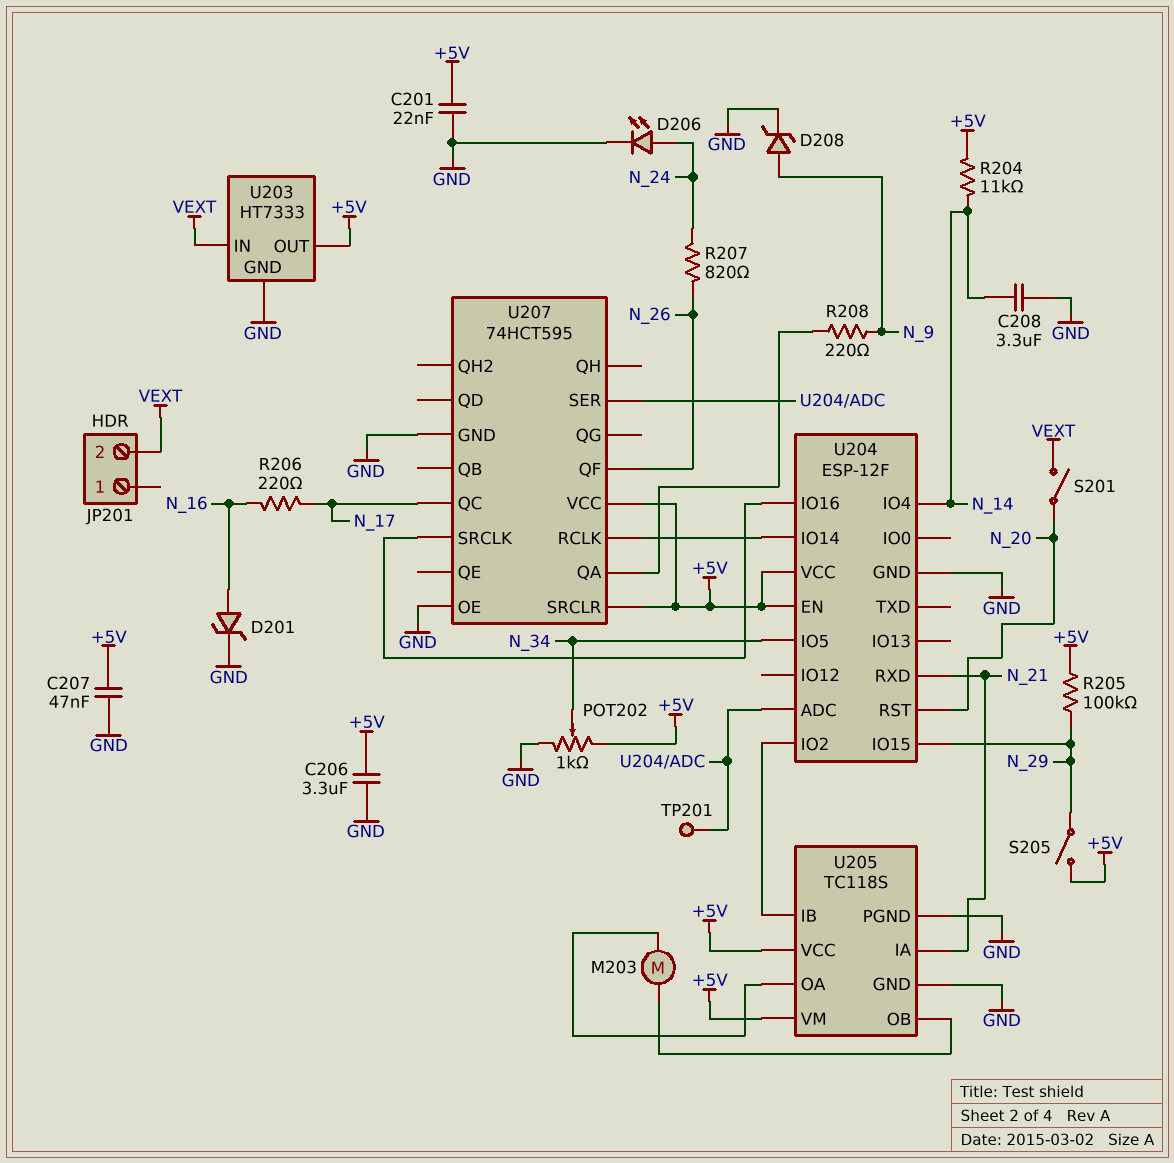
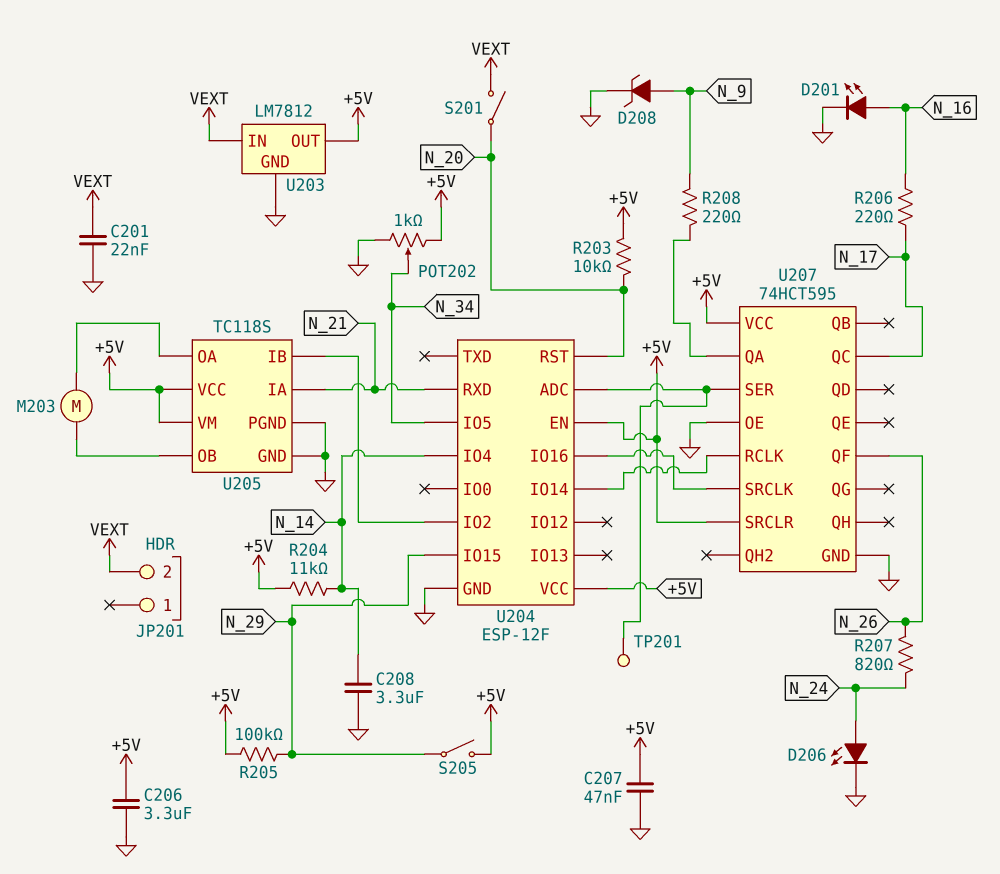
C201: 22nF (+5V, GND) -> 22nF (GND, VEXT)
D201: zener (A N_16, K GND) -> LED (A N_16, K GND)
R203: none -> 10k (+5V, N_20)
U203: HT7333 -> LM7812

